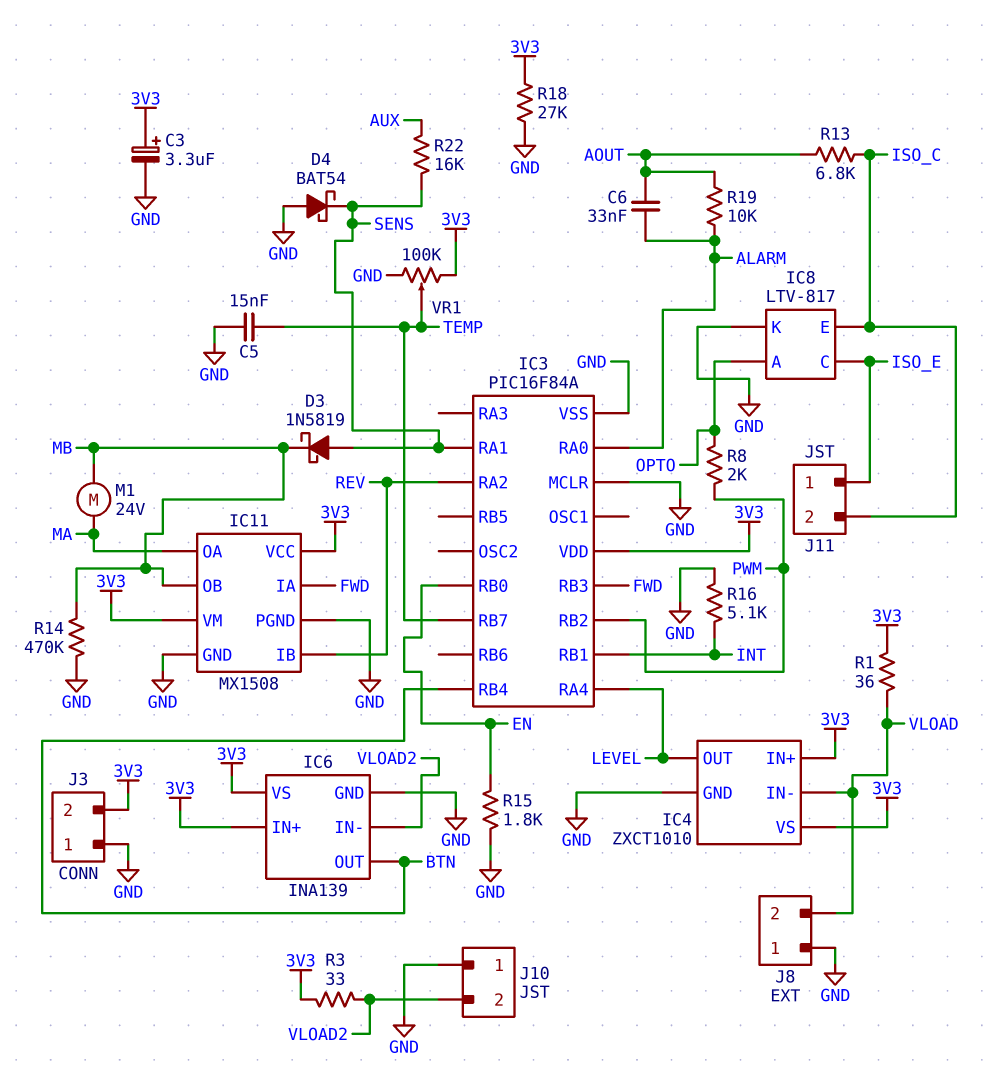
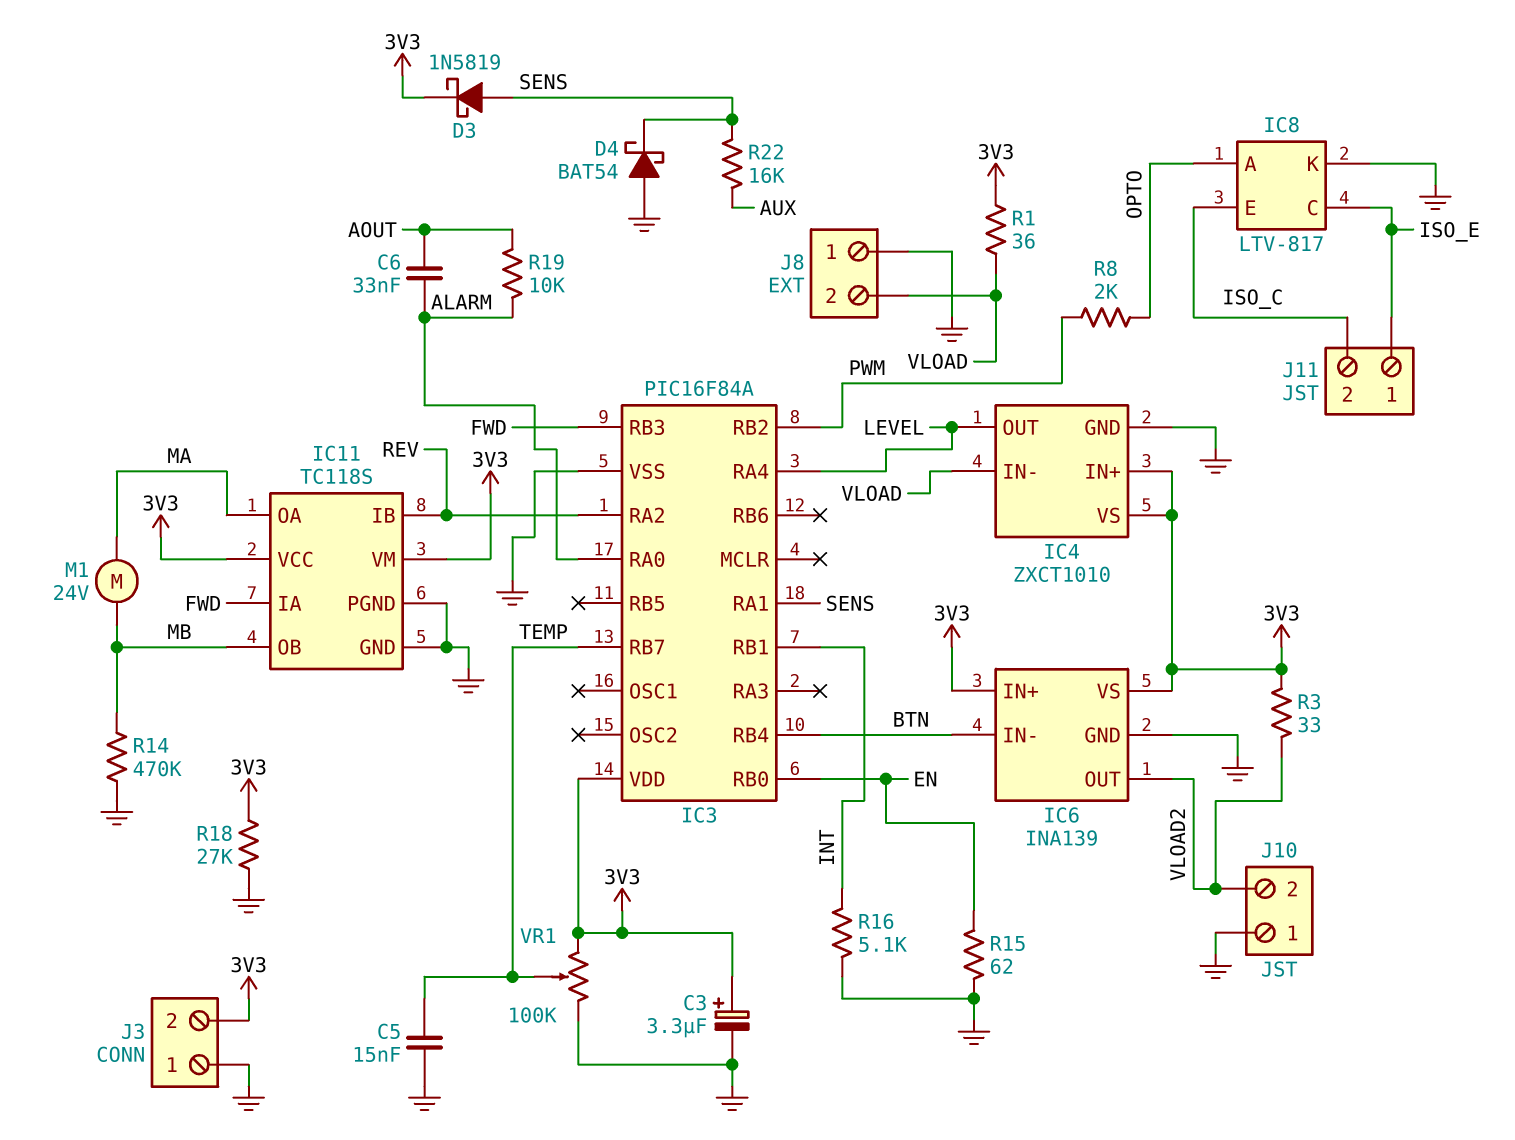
D3: schottky 1N5819 (A SENS, K MB) -> schottky 1N5819 (A SENS, K 3V3)
IC3 pin MCLR: GND -> none
IC6 pin IN-: VLOAD2 -> BTN
IC6 pin OUT: BTN -> VLOAD2
IC11: MX1508 -> TC118S
R13: 6.8k (AOUT, ISO_C) -> none
R15: 1.8k (EN, GND) -> 62 (EN, GND)

